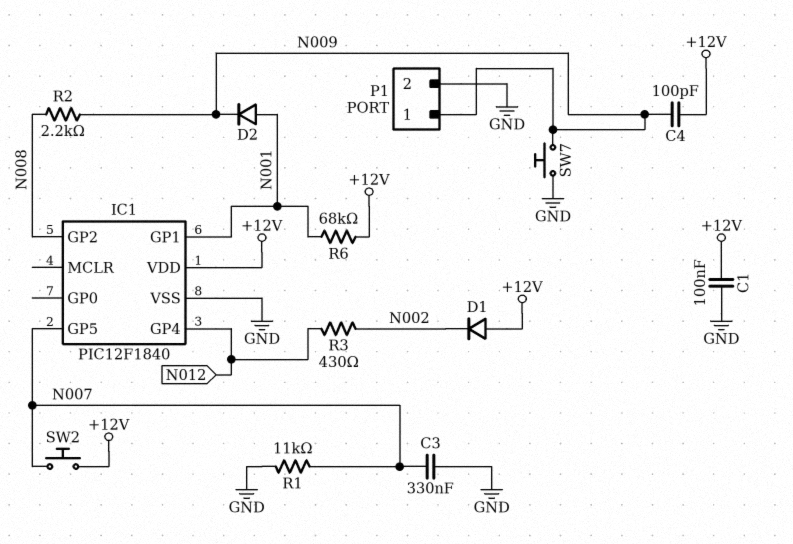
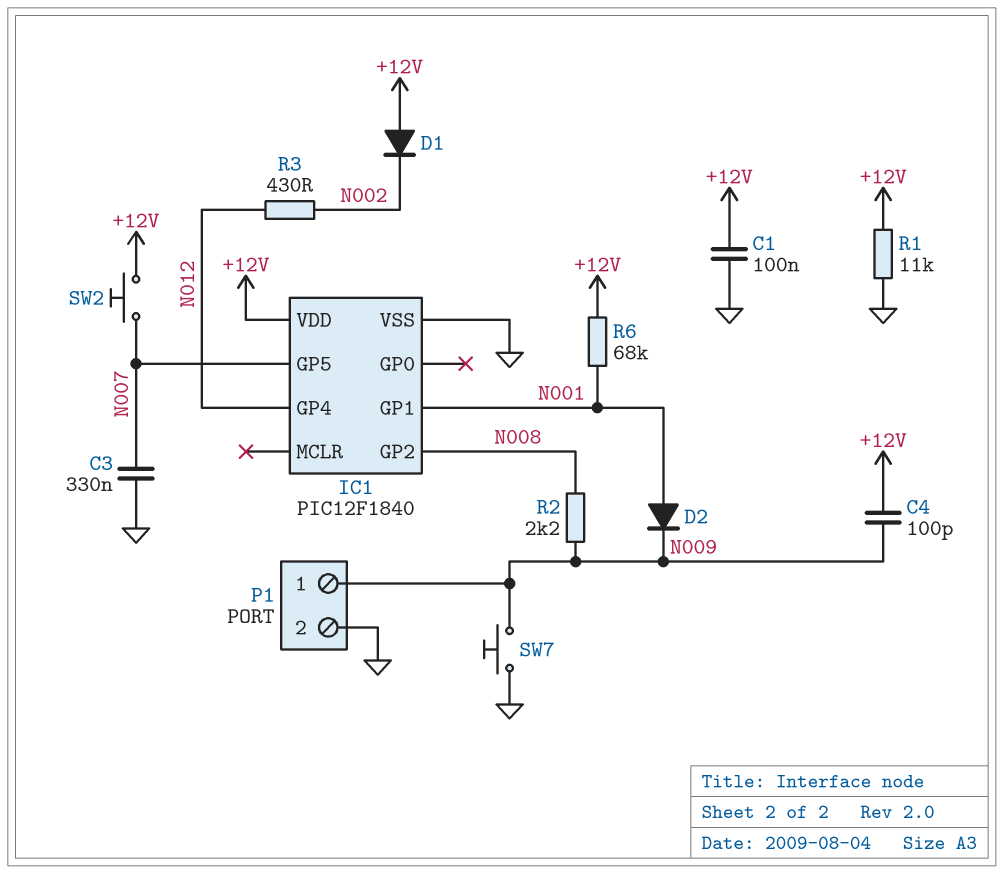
R1: 11k (GND, N007) -> 11k (+12V, GND)

